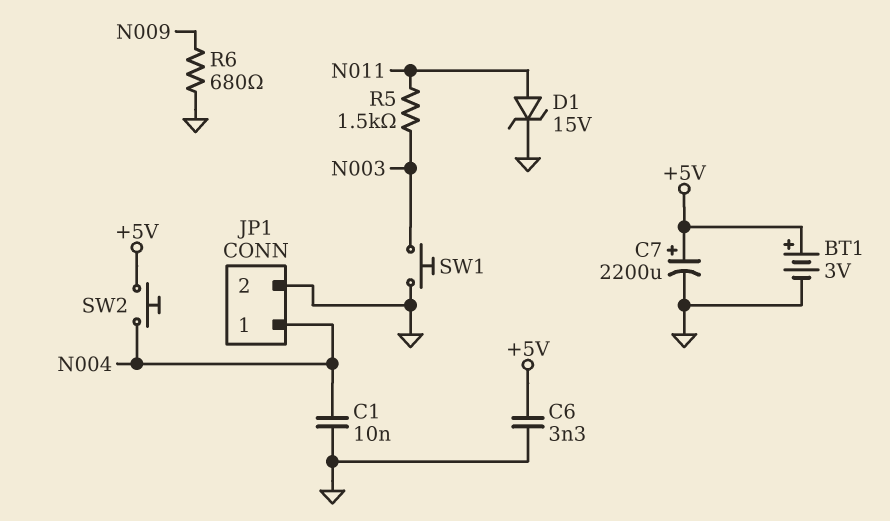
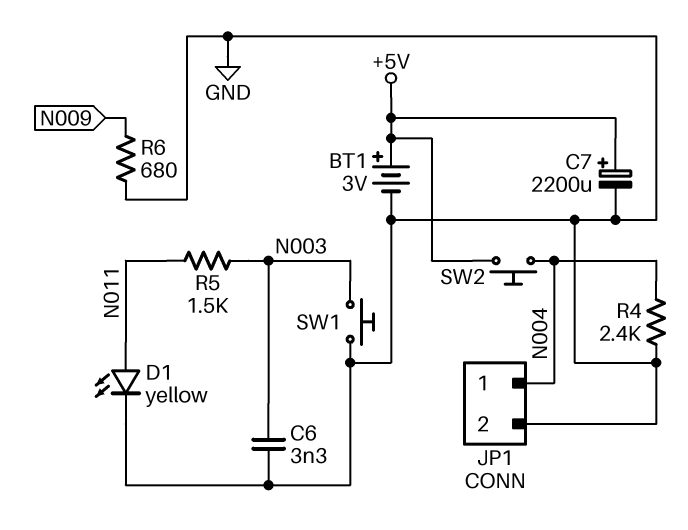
C1: 10nF (GND, N004) -> none
C6: 3.3nF (+5V, GND) -> 3.3nF (GND, N003)
D1: zener 15V (A N011, K GND) -> LED yellow (A N011, K GND)
R4: none -> 2.4k (GND, N004)

